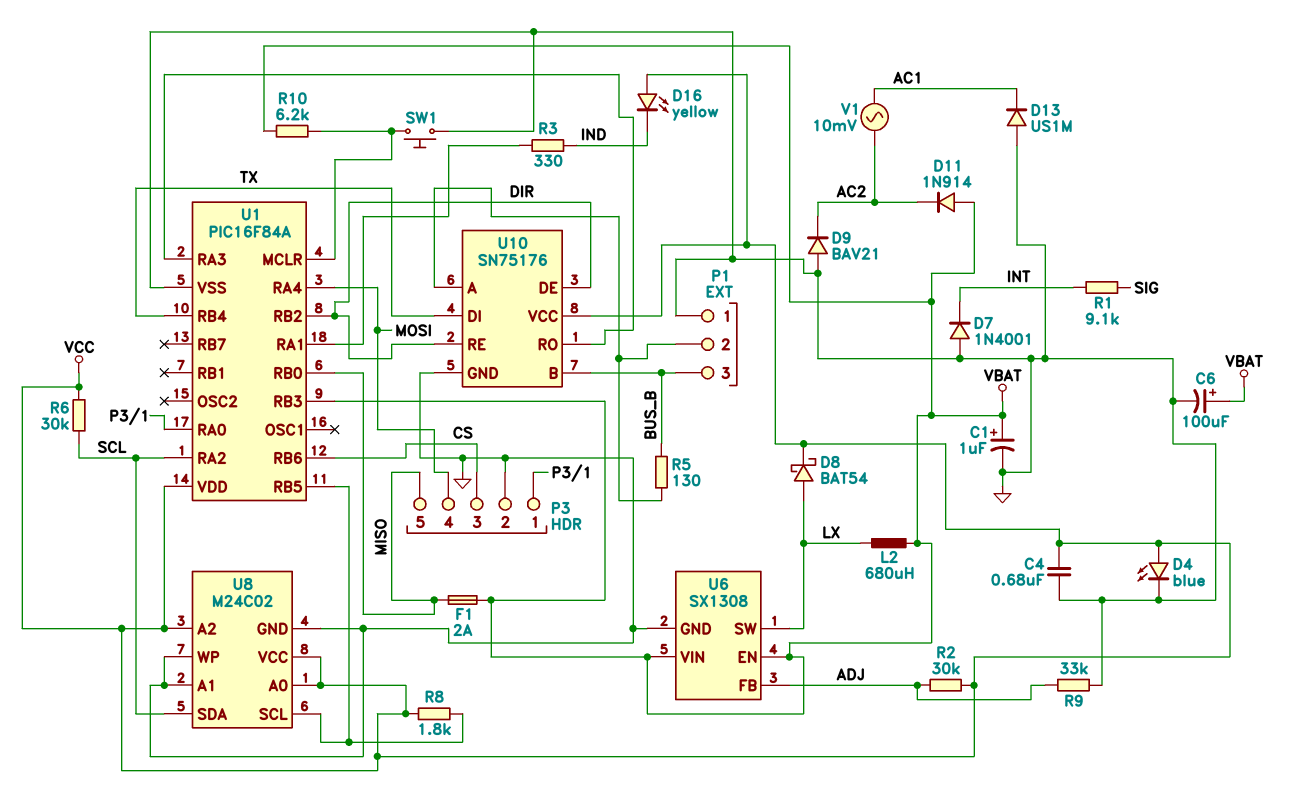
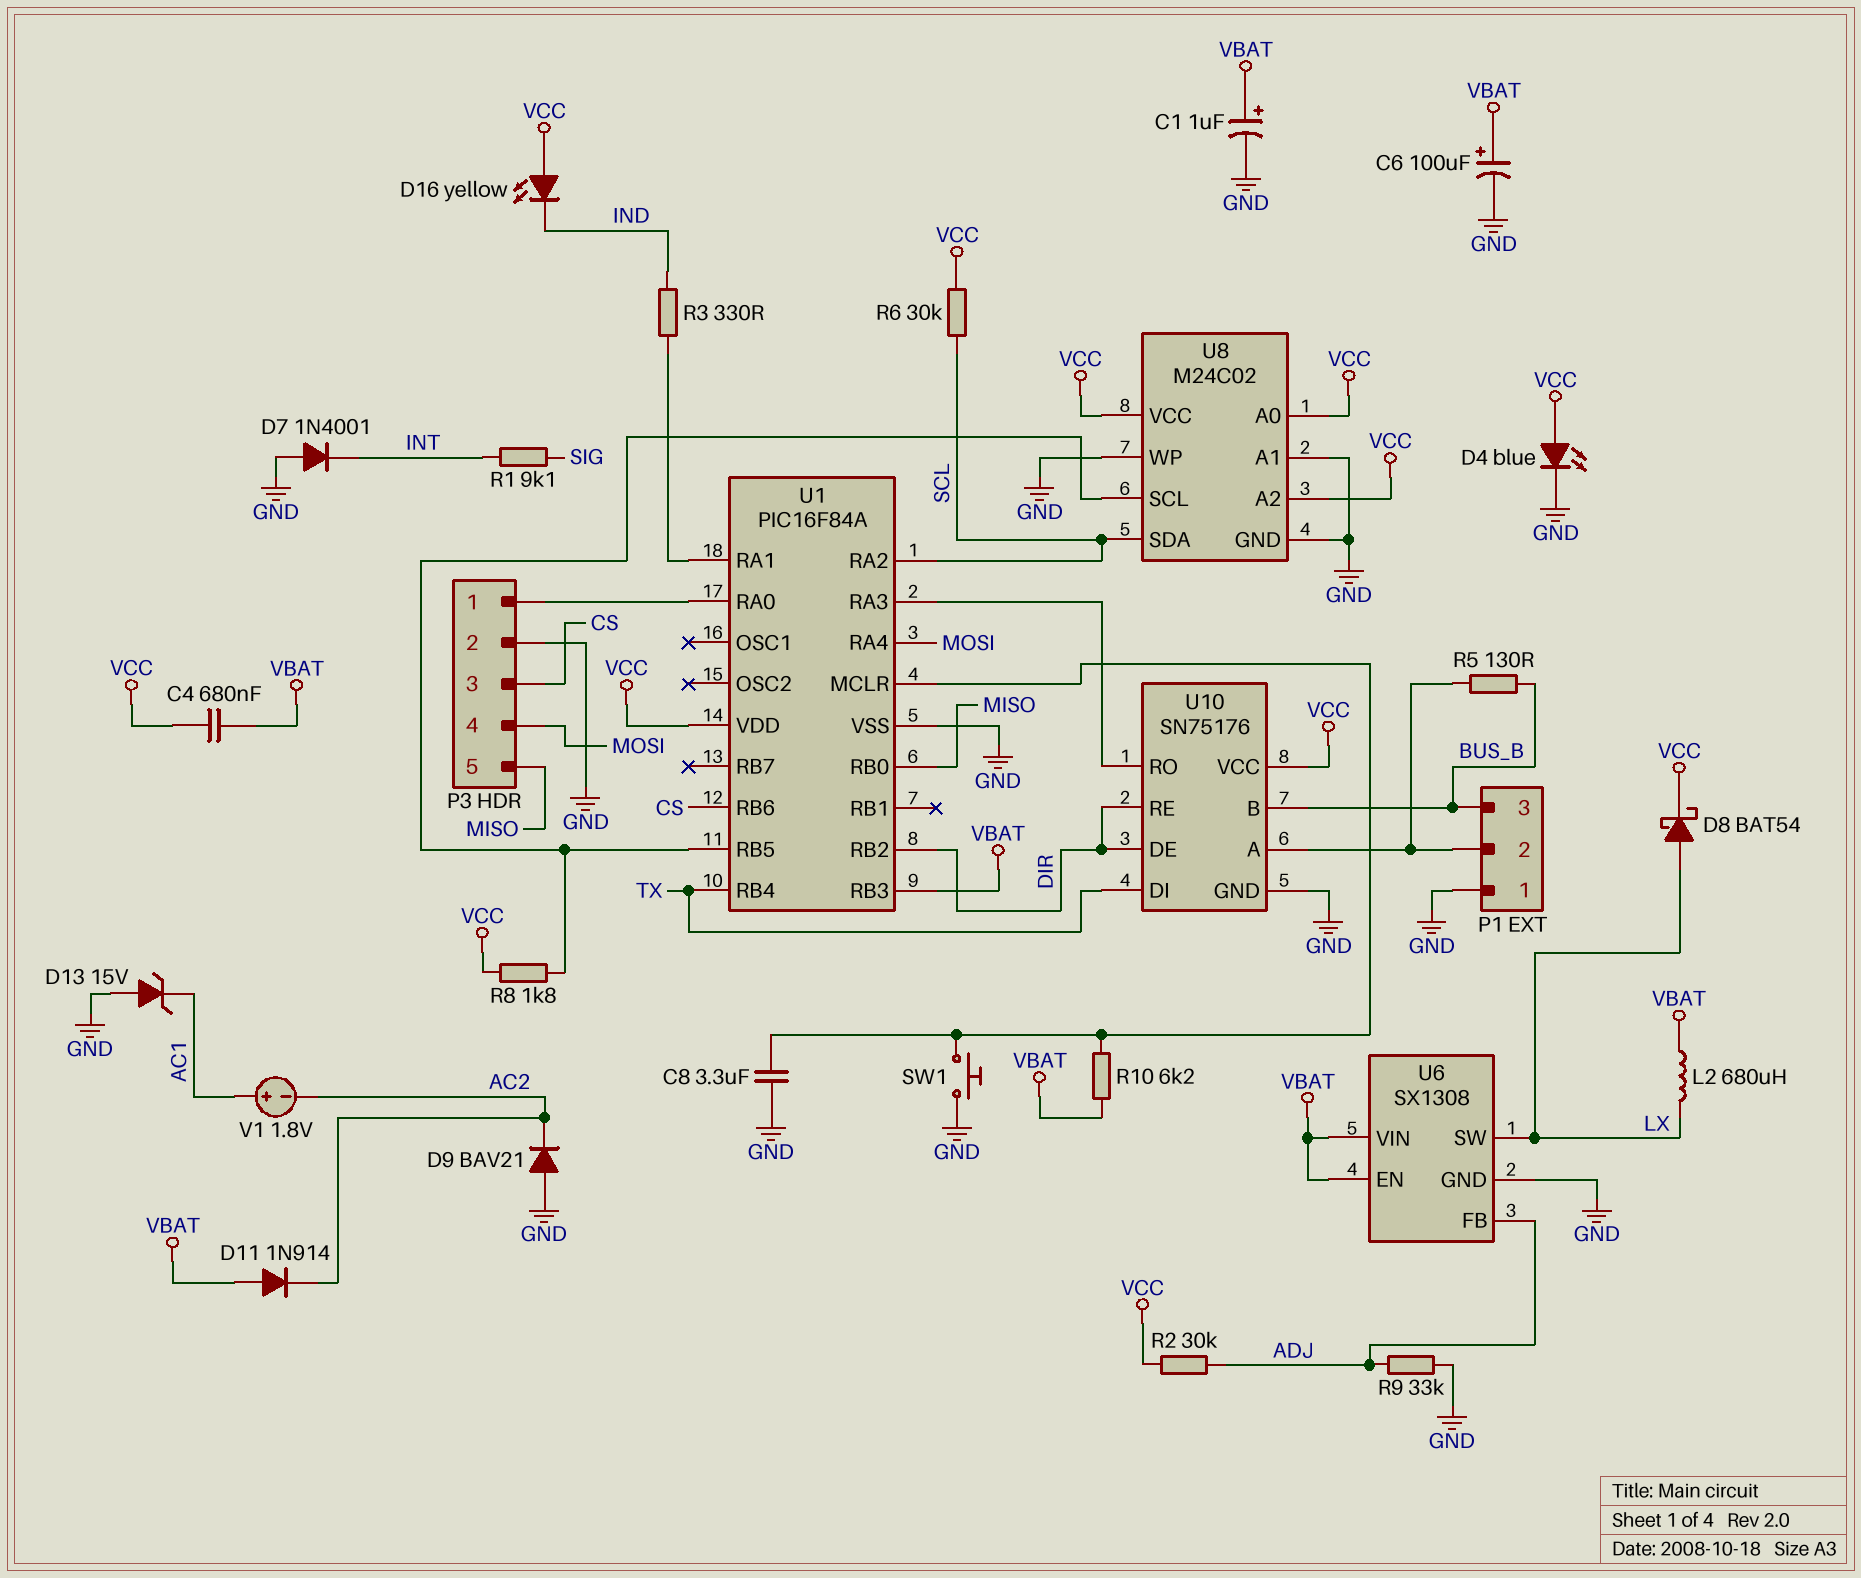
C4: 680nF (GND, VCC) -> 680nF (VBAT, VCC)
C8: none -> 3.3uF (GND, U1/MCLR)
D13: diode US1M (A GND, K AC1) -> zener 15V (A GND, K AC1)
F1: 2A (MISO, VBAT) -> none
V1: AC 10mV (AC1, AC2) -> 1.8V (plus AC1, minus AC2)

